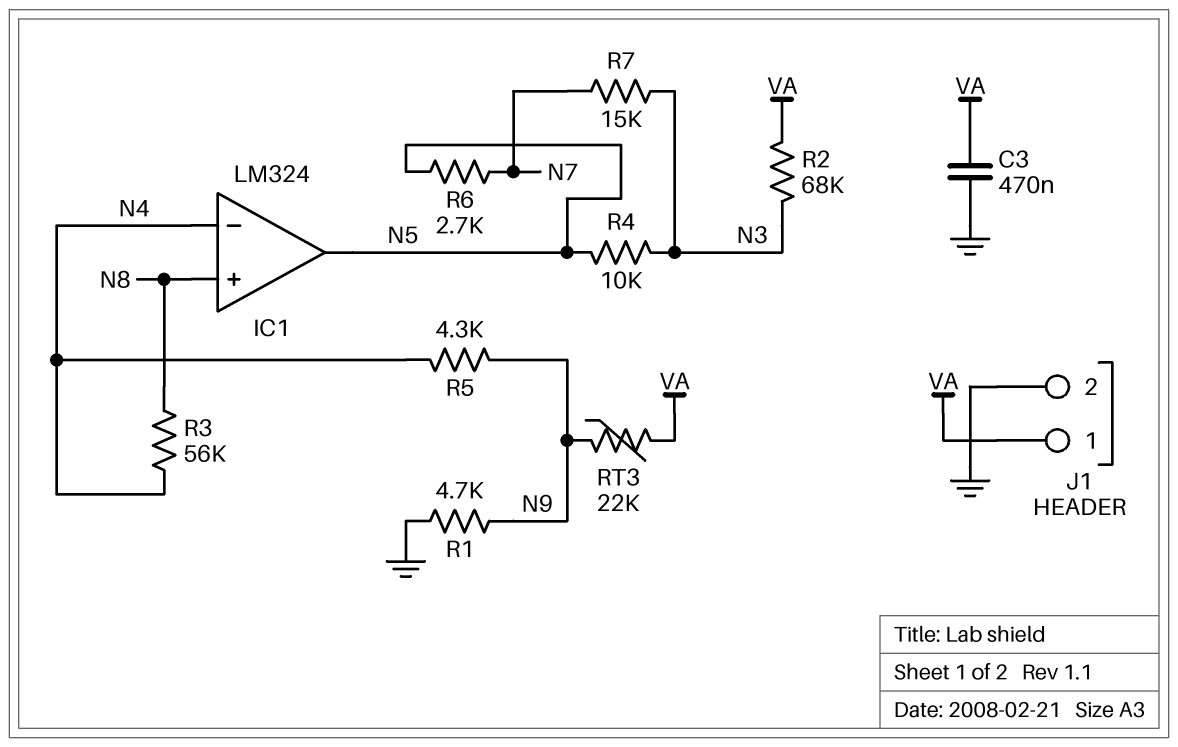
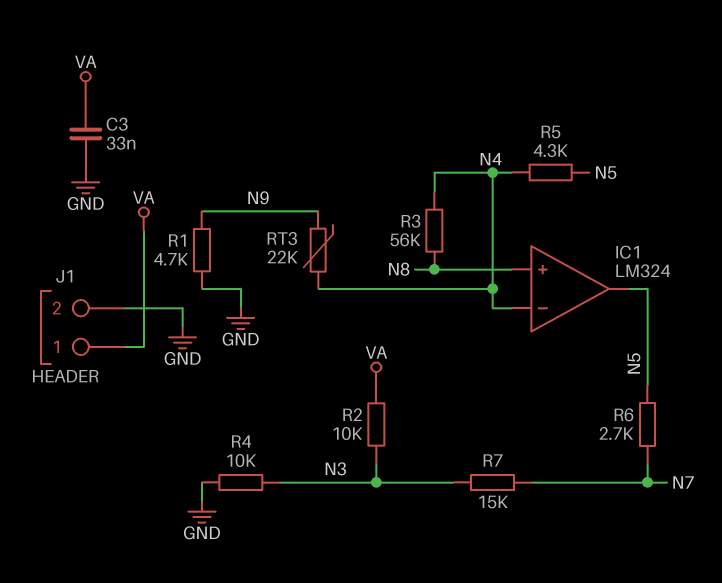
C3: 470nF (GND, VA) -> 33nF (GND, VA)
R2: 68k (N3, VA) -> 10k (N3, VA)
R4: 10k (N3, N5) -> 10k (GND, N3)
R5: 4.3k (N4, N9) -> 4.3k (N4, N5)
RT3: 22k (N9, VA) -> 22k (N4, N9)

